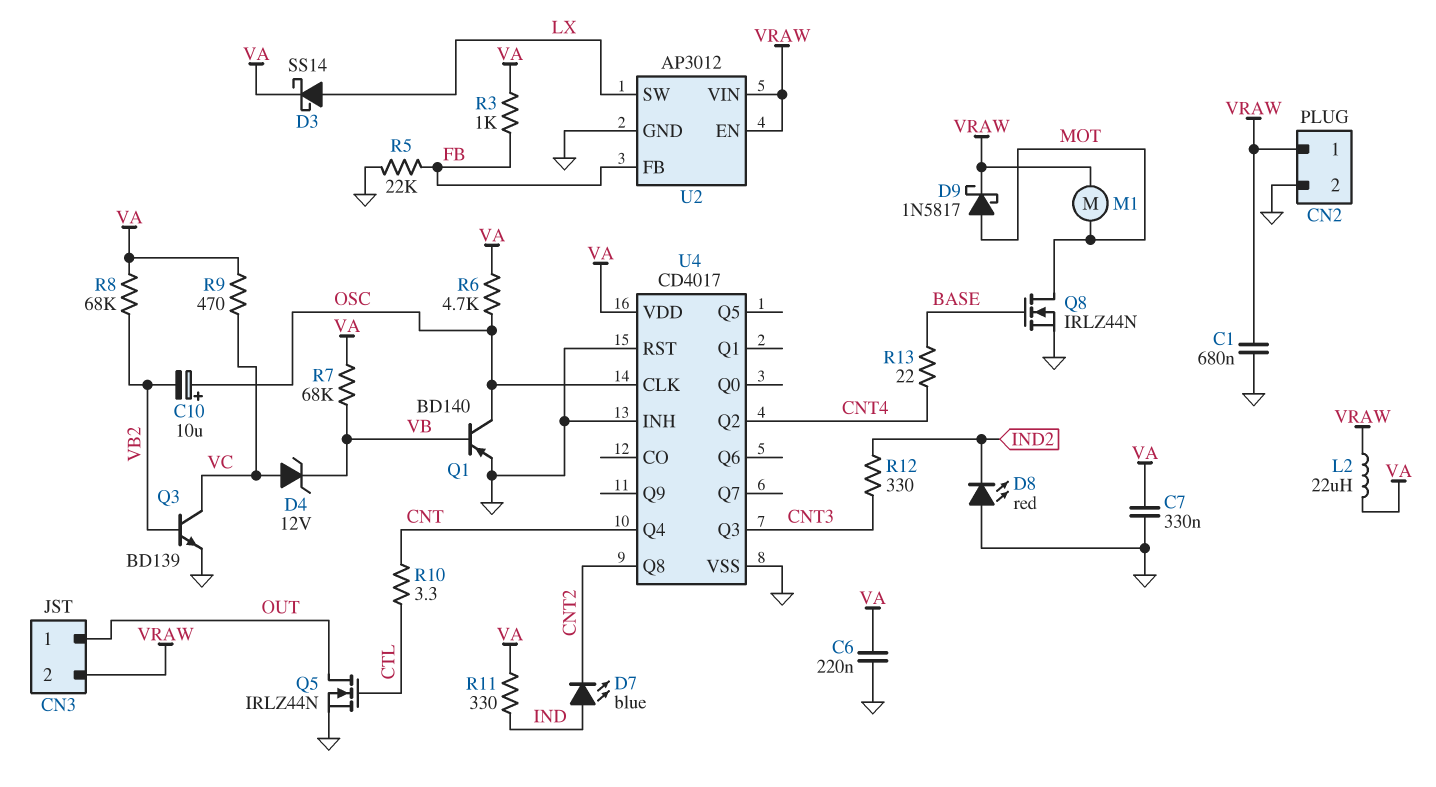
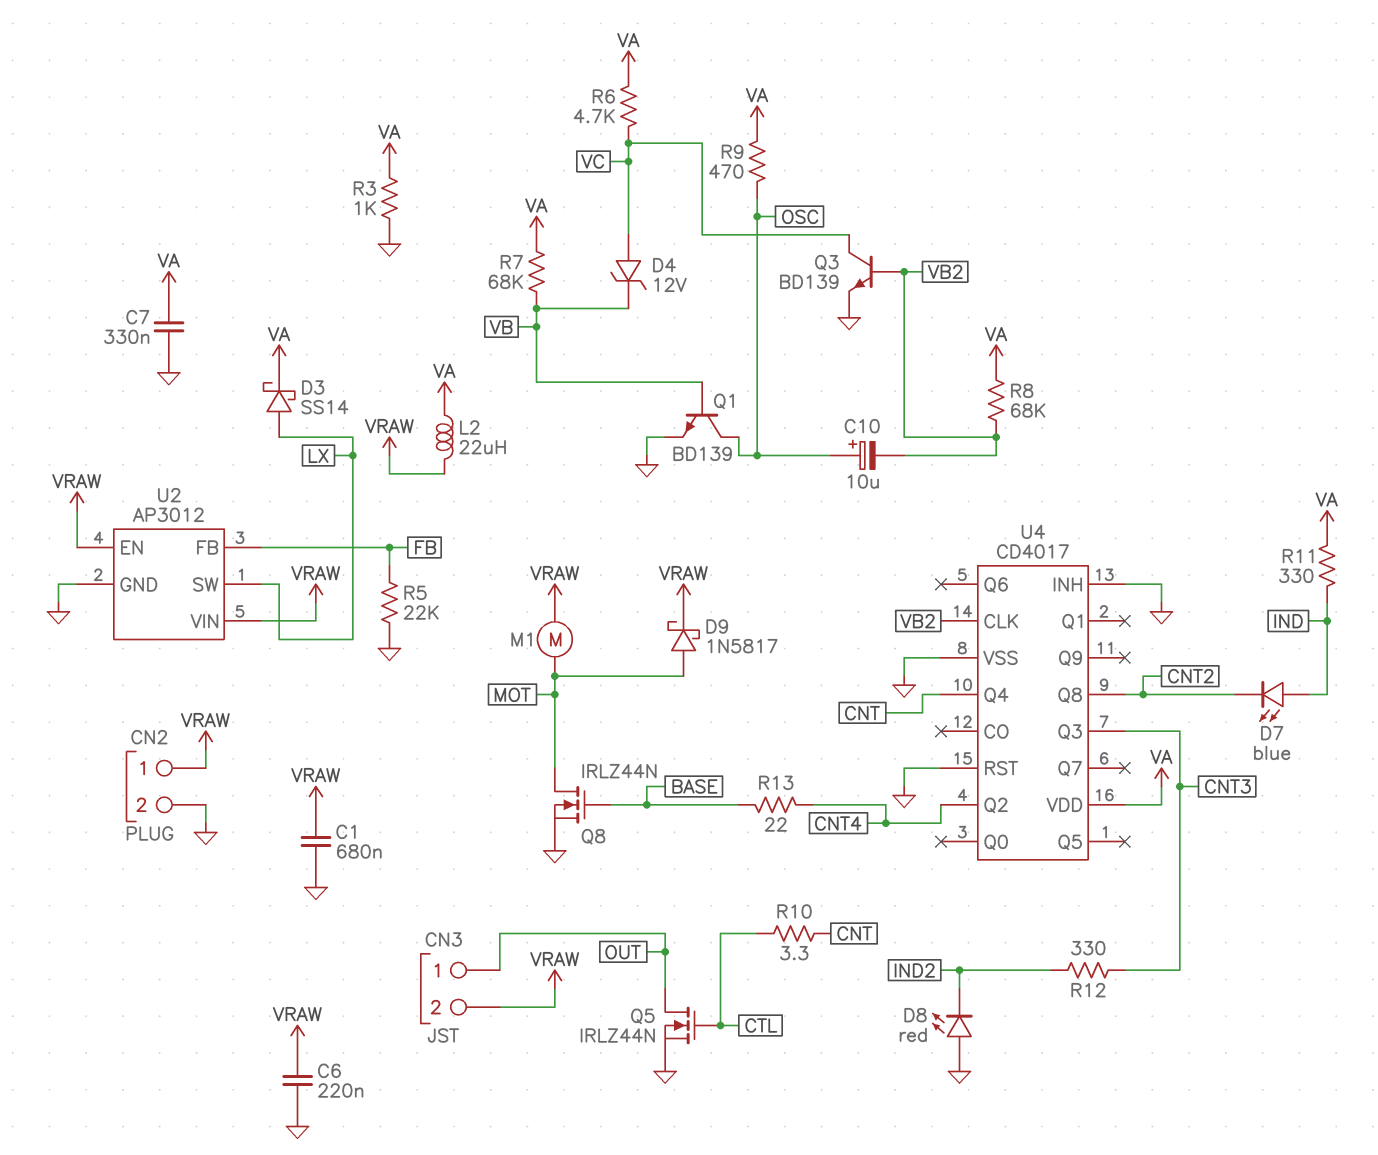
C6: 220nF (GND, VA) -> 220nF (GND, VRAW)
Q1: PNP BD140 (B VB, C OSC, E GND) -> NPN BD139 (B VB, C OSC, E GND)
R3: 1k (FB, VA) -> 1k (GND, VA)
R6: 4.7k (OSC, VA) -> 4.7k (VA, VC)
R9: 470 (VA, VC) -> 470 (OSC, VA)
U4 pin CLK: OSC -> VB2

